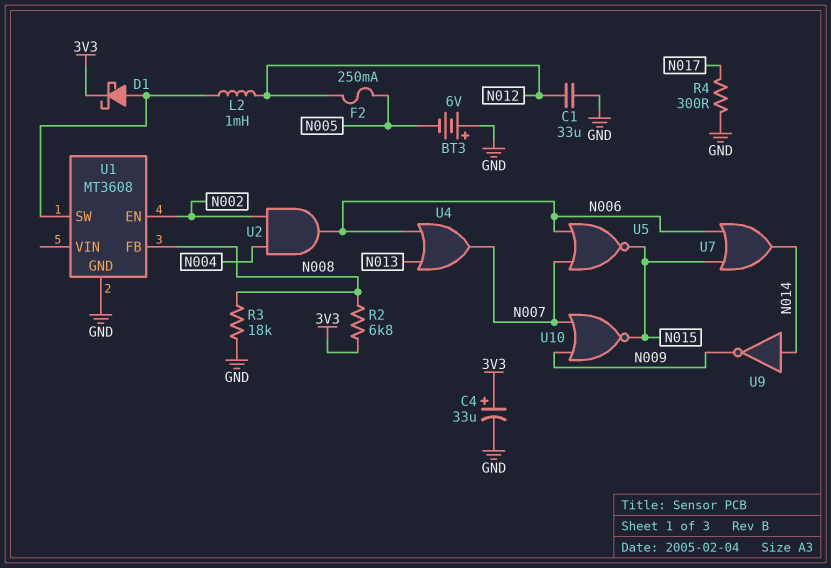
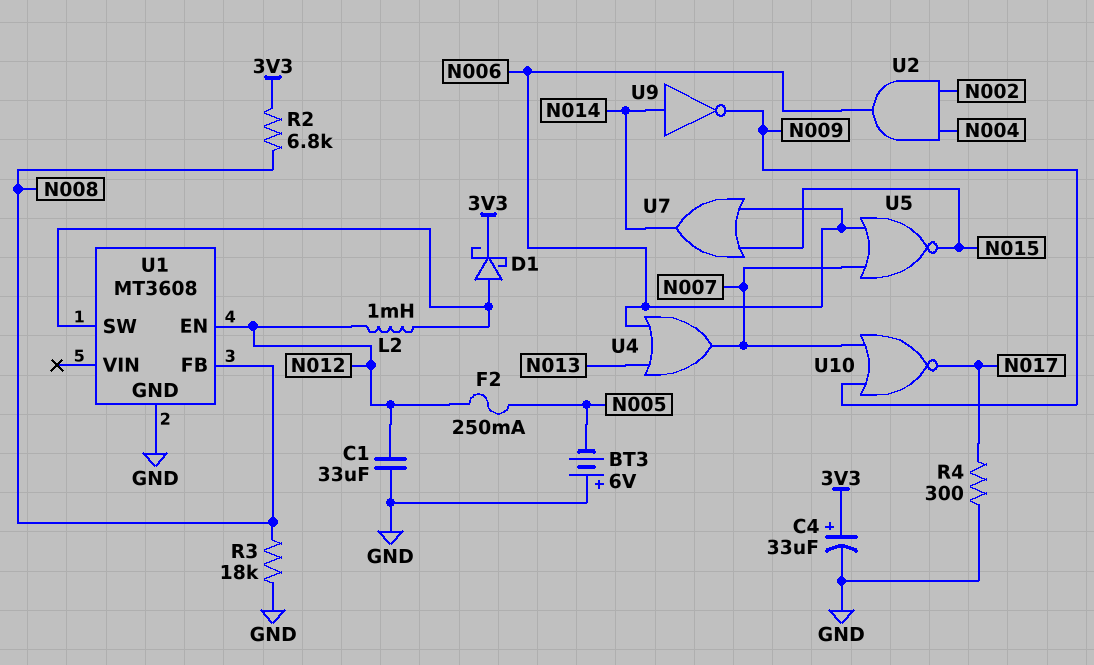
U1 pin EN: N002 -> N012
U10: NOR (in N007, in N009, out N015) -> NOR (in N007, in N009, out N017)

